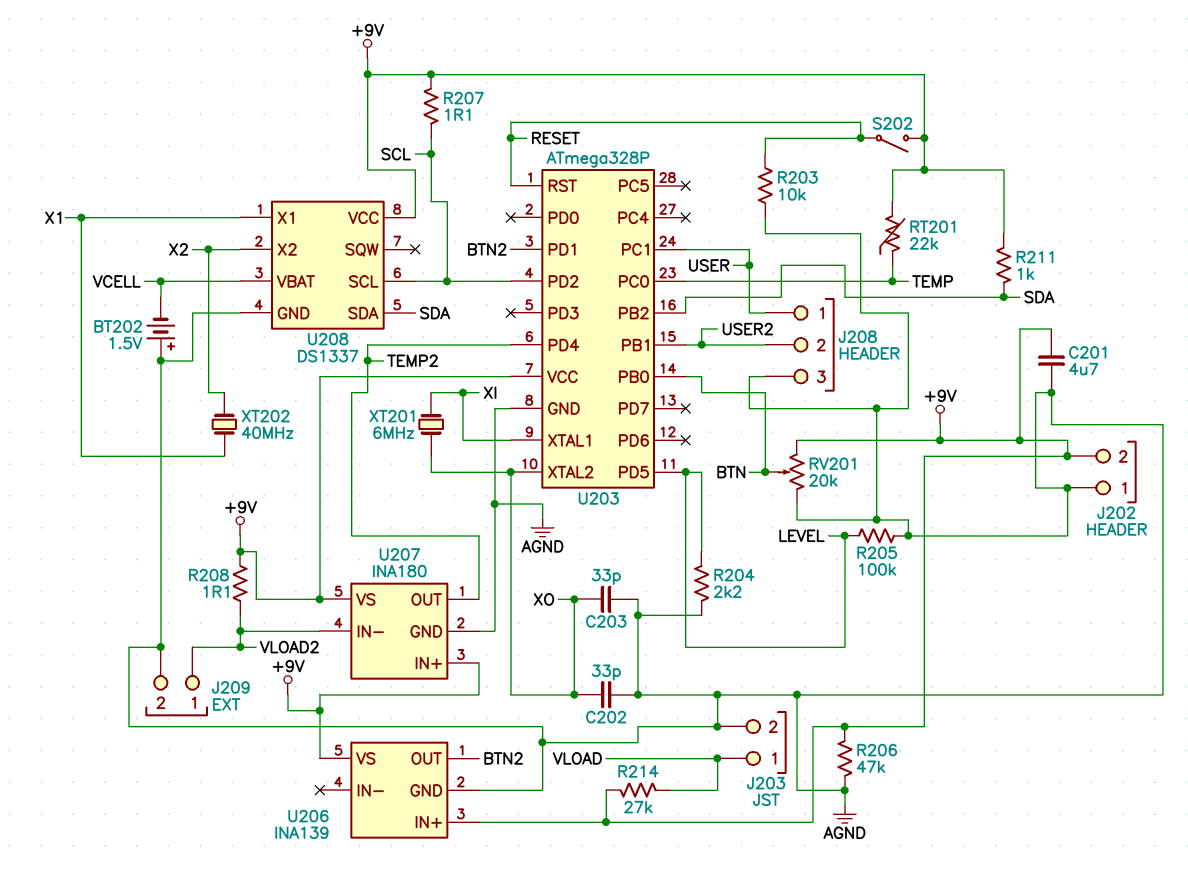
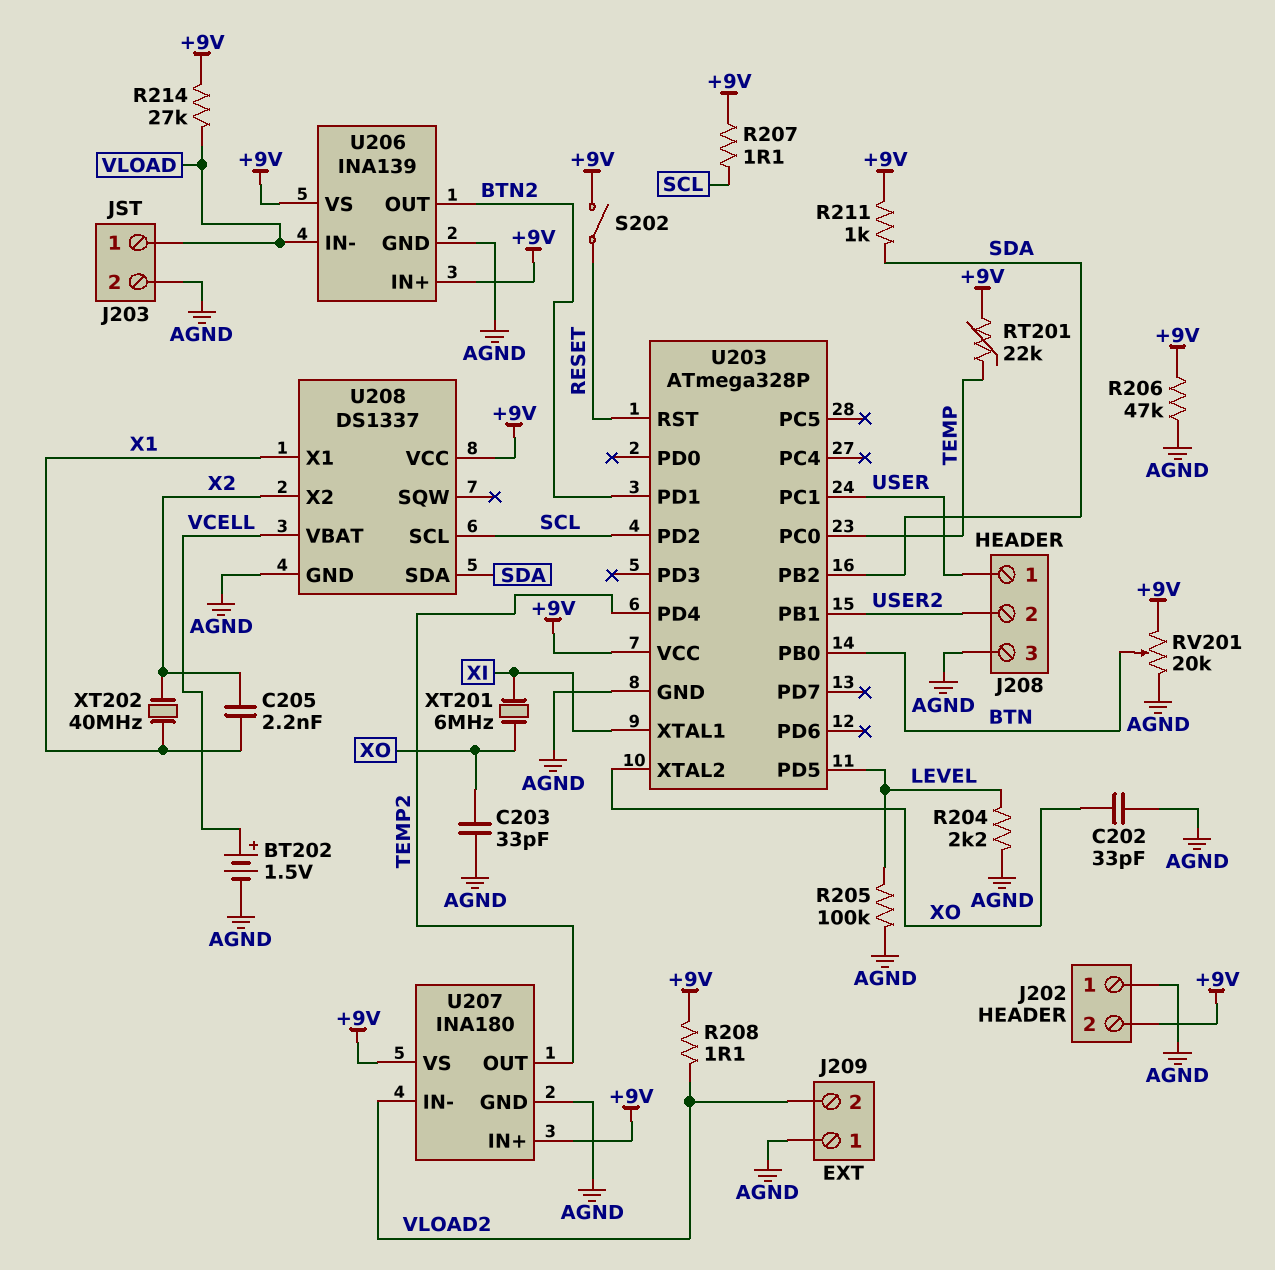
BT202: 1.5V (plus AGND, minus VCELL) -> 1.5V (plus VCELL, minus AGND)
C201: 4.7uF (+9V, AGND) -> none
C205: none -> 2.2nF (X1, X2)
J209 pin 1: VLOAD2 -> AGND
J209 pin 2: AGND -> VLOAD2
R203: 10k (AGND, RESET) -> none
U206 pin IN-: none -> VLOAD

